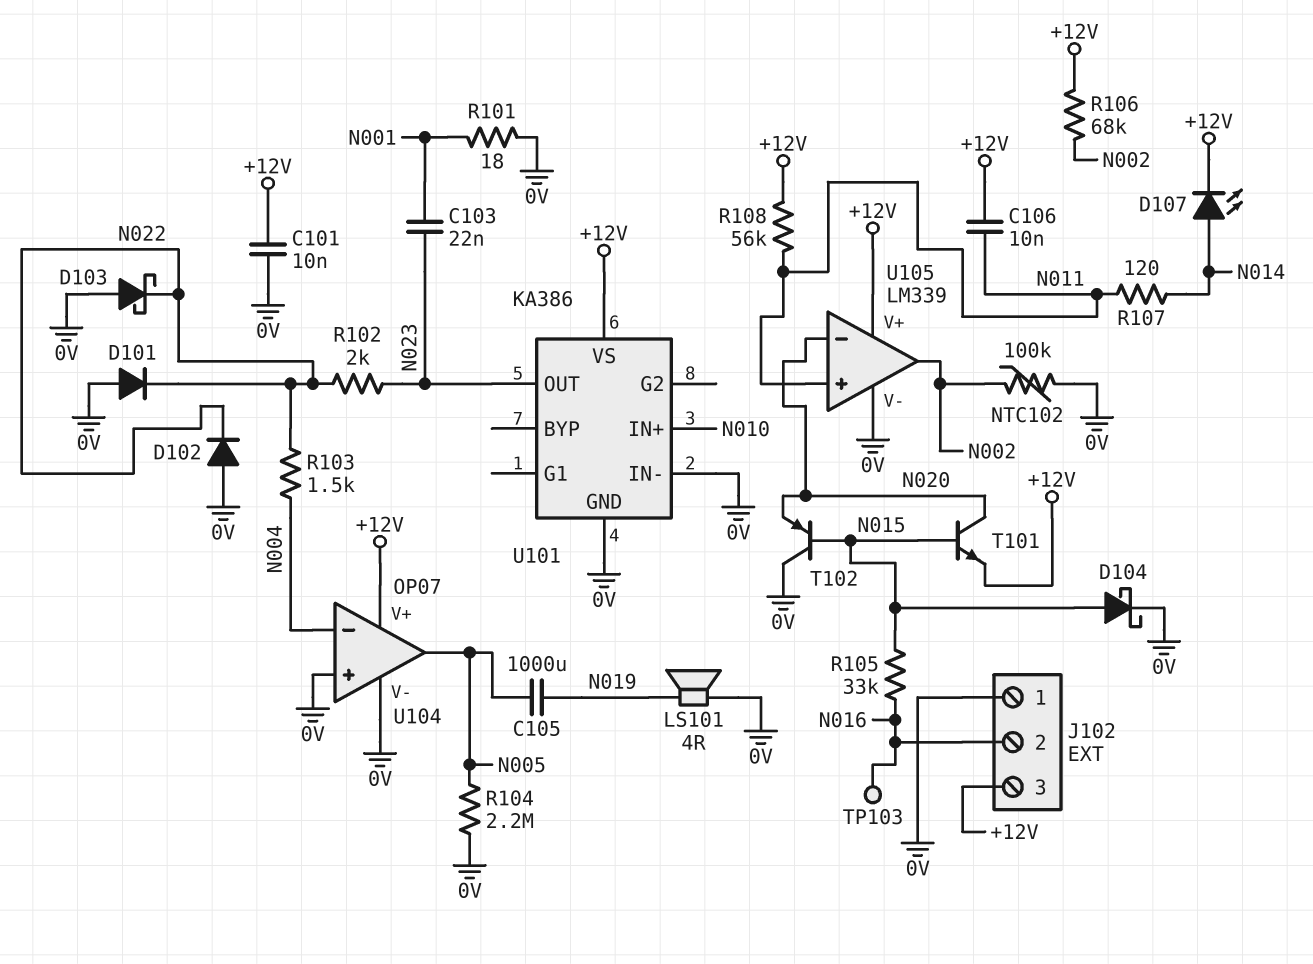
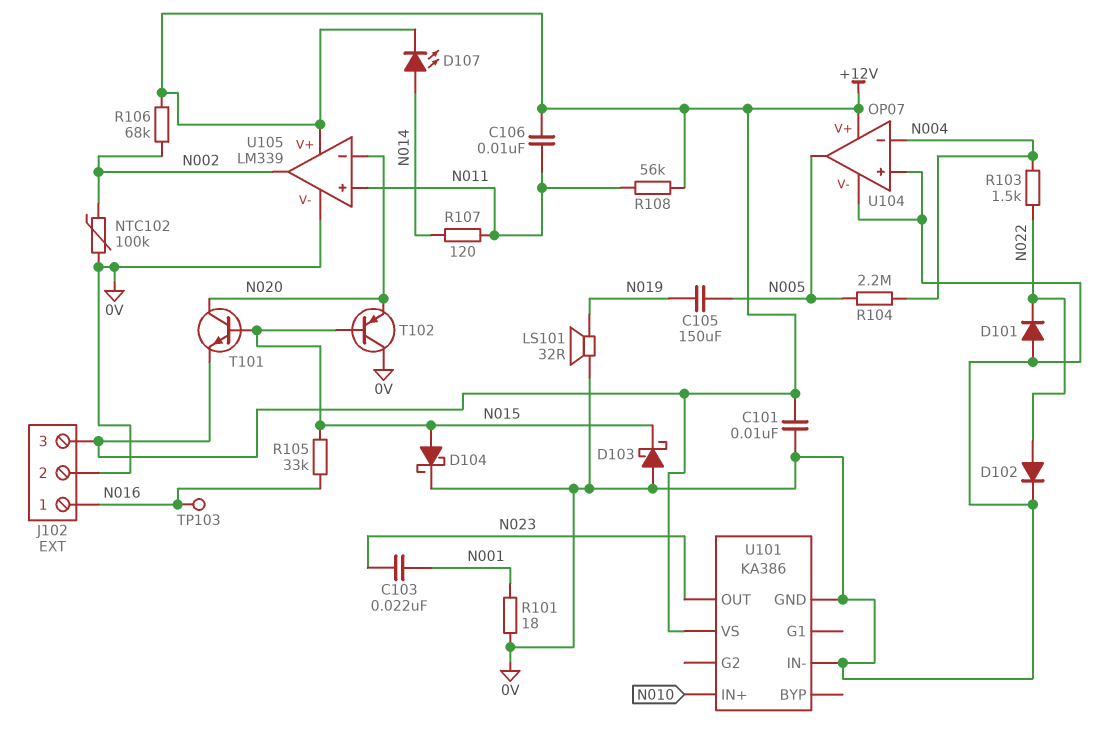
C105: 1000uF (N005, N019) -> 150uF (N005, N019)
D102: diode (A 0V, K N022) -> diode (A N022, K 0V)
D103: schottky (A 0V, K N022) -> schottky (A 0V, K N015)
J102 pin 1: 0V -> N016
J102 pin 2: N016 -> 0V
LS101: speaker 4R (0V, N019) -> speaker 32R (0V, N019)
R102: 2k (N022, N023) -> none
R104: 2.2M (0V, N005) -> 2.2M (N004, N005)

